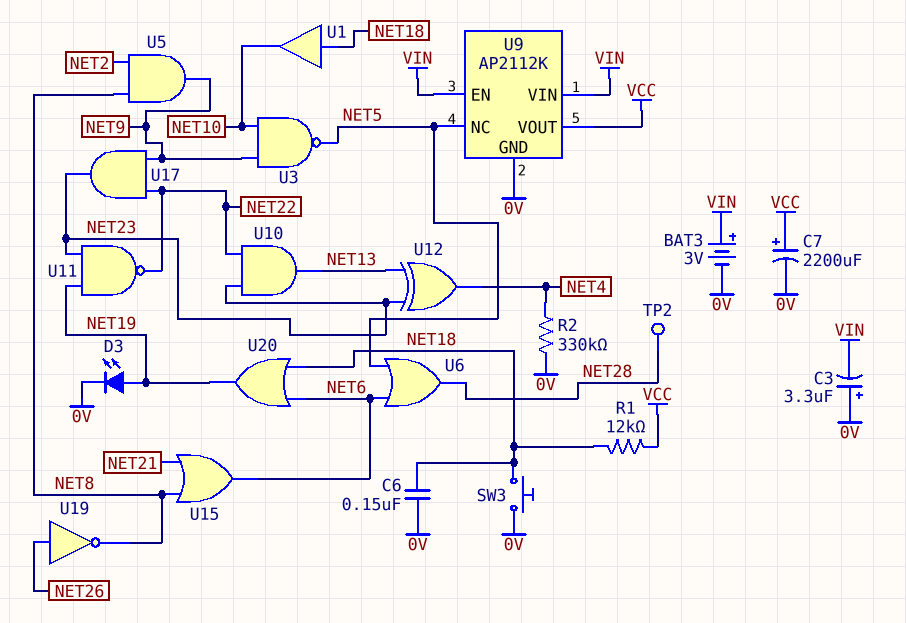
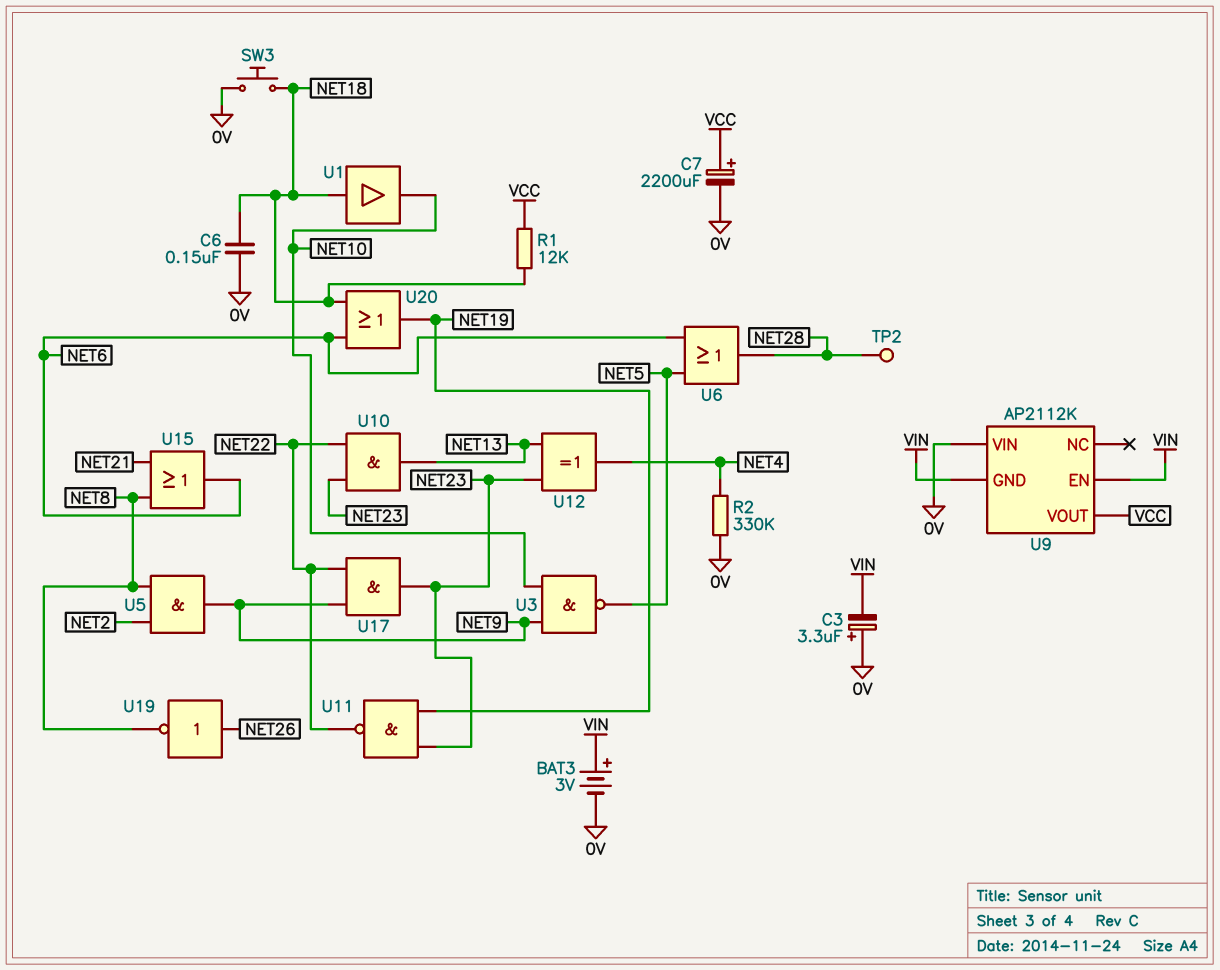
D3: LED (A NET19, K 0V) -> none
U9 pin GND: 0V -> VIN
U9 pin NC: NET5 -> none
U9 pin VIN: VIN -> 0V

